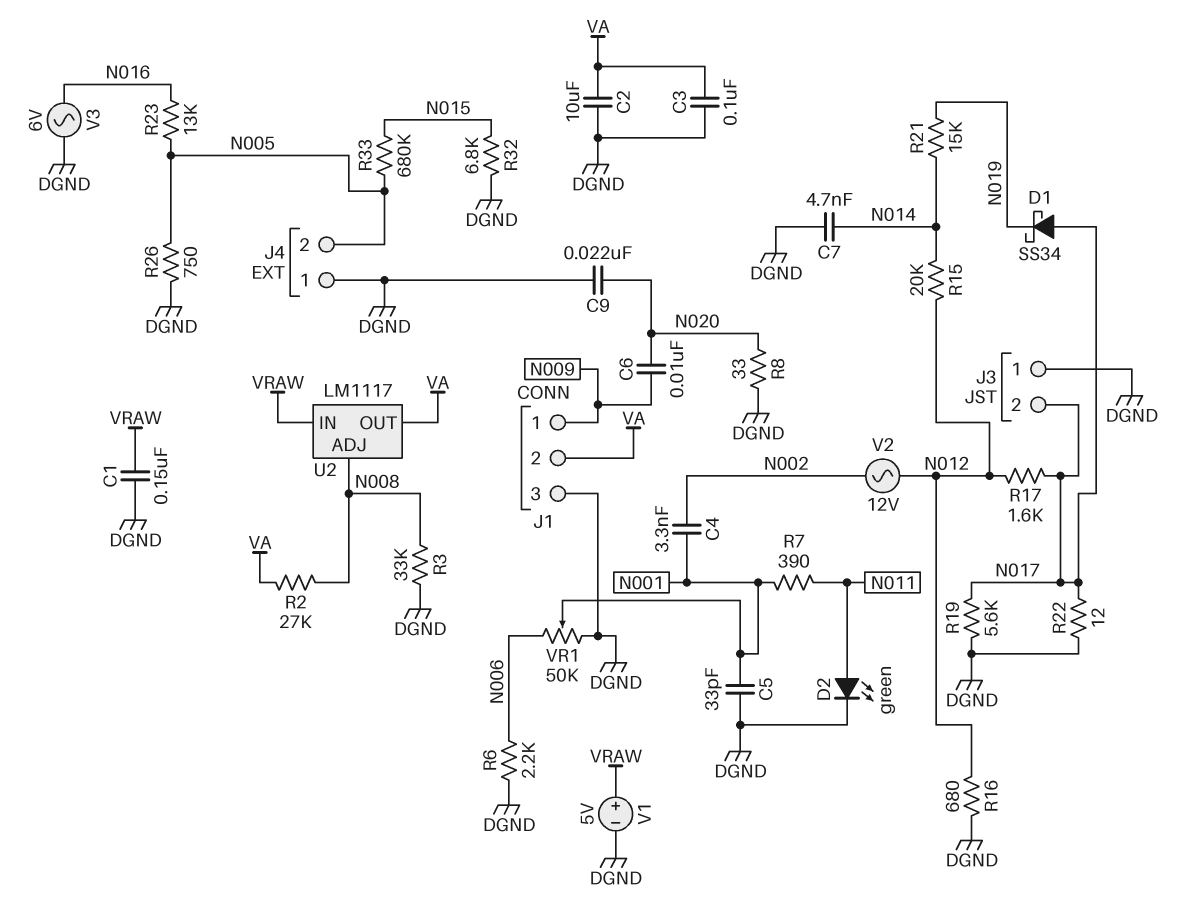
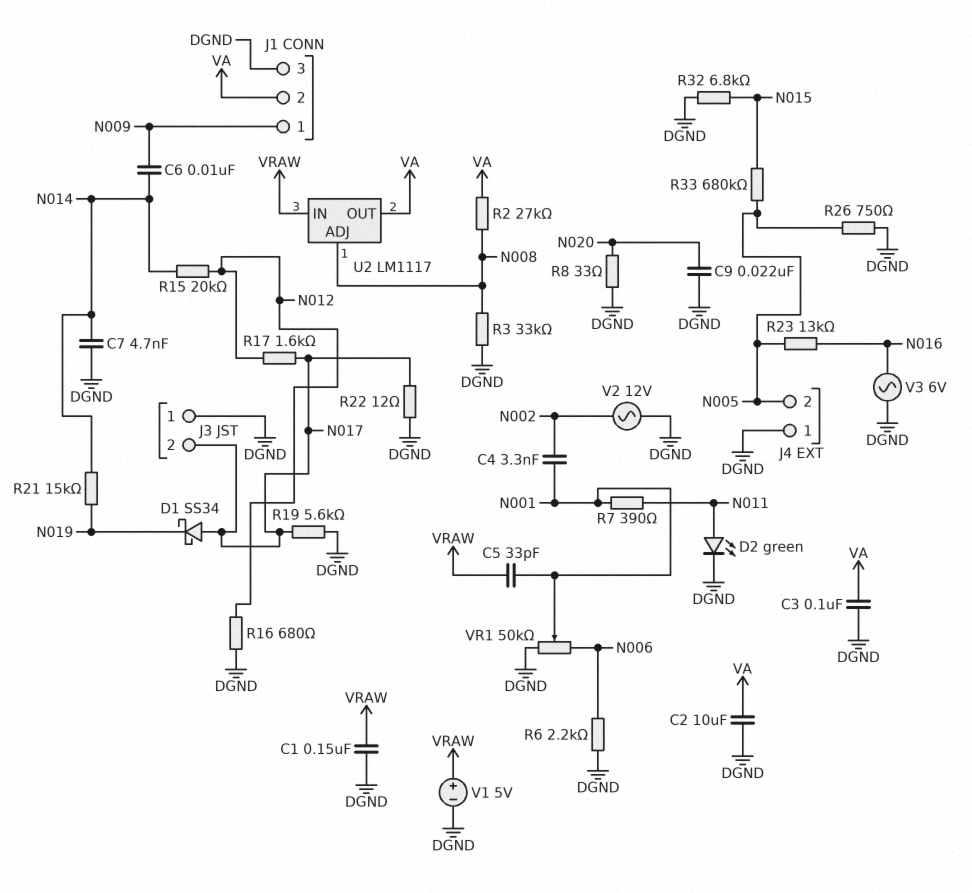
C5: 33pF (DGND, N001) -> 33pF (N001, VRAW)
C6: 10nF (N009, N020) -> 10nF (N009, N014)
V2: AC 12V (N002, N012) -> AC 12V (DGND, N002)

